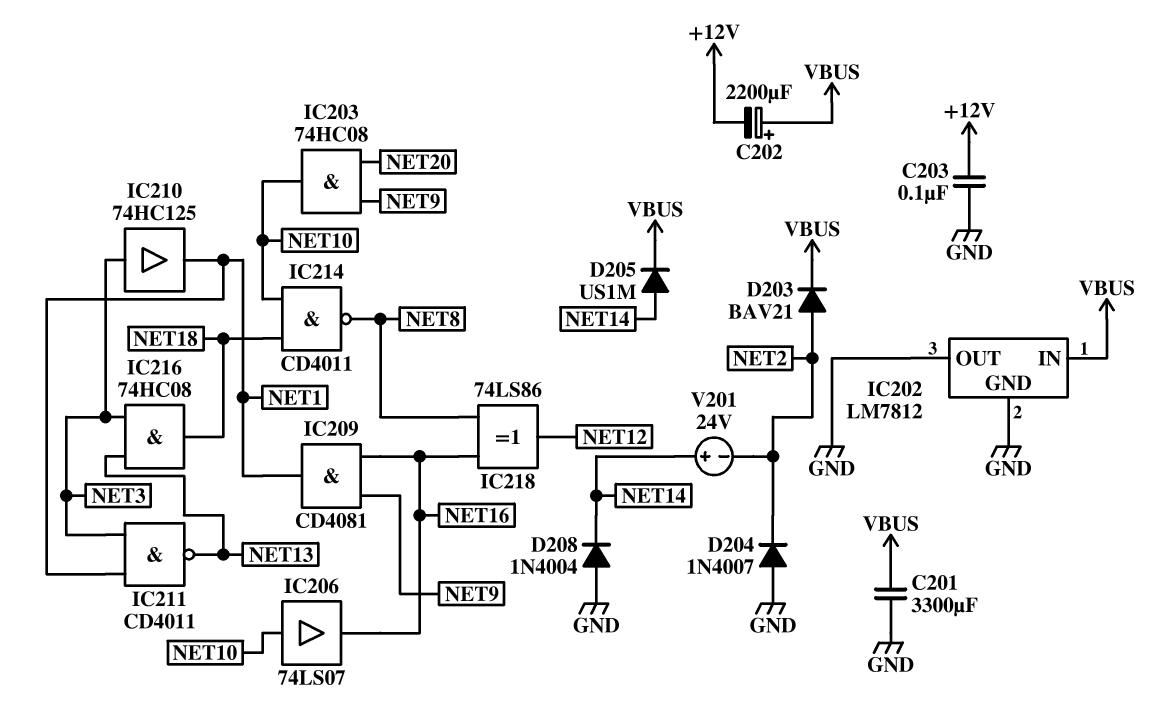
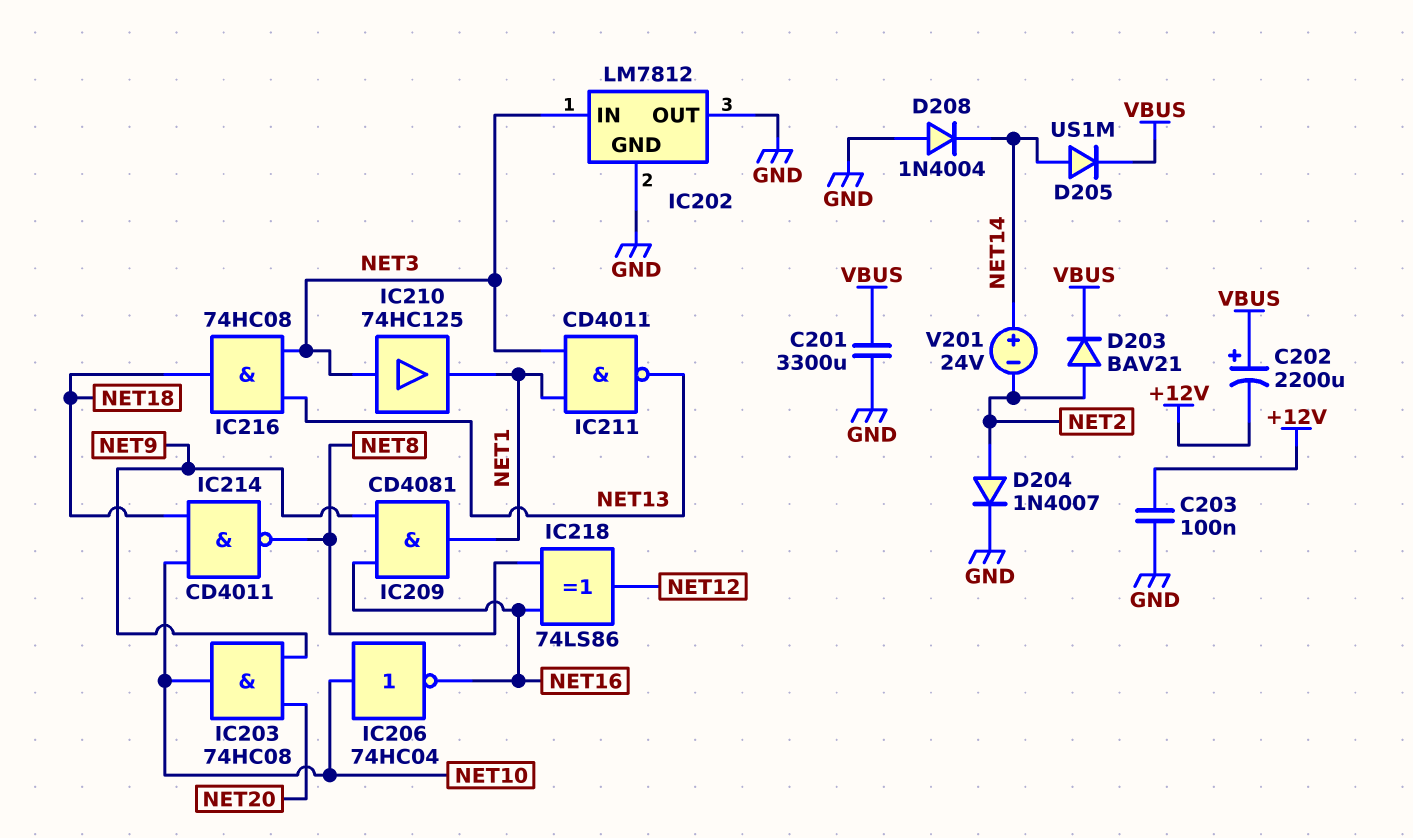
D204: diode 1N4007 (A GND, K NET2) -> diode 1N4007 (A NET2, K GND)
IC202 pin IN: VBUS -> NET3
IC206: buffer 74LS07 (in NET10, out NET16) -> NOT 74HC04 (in NET10, out NET16)

